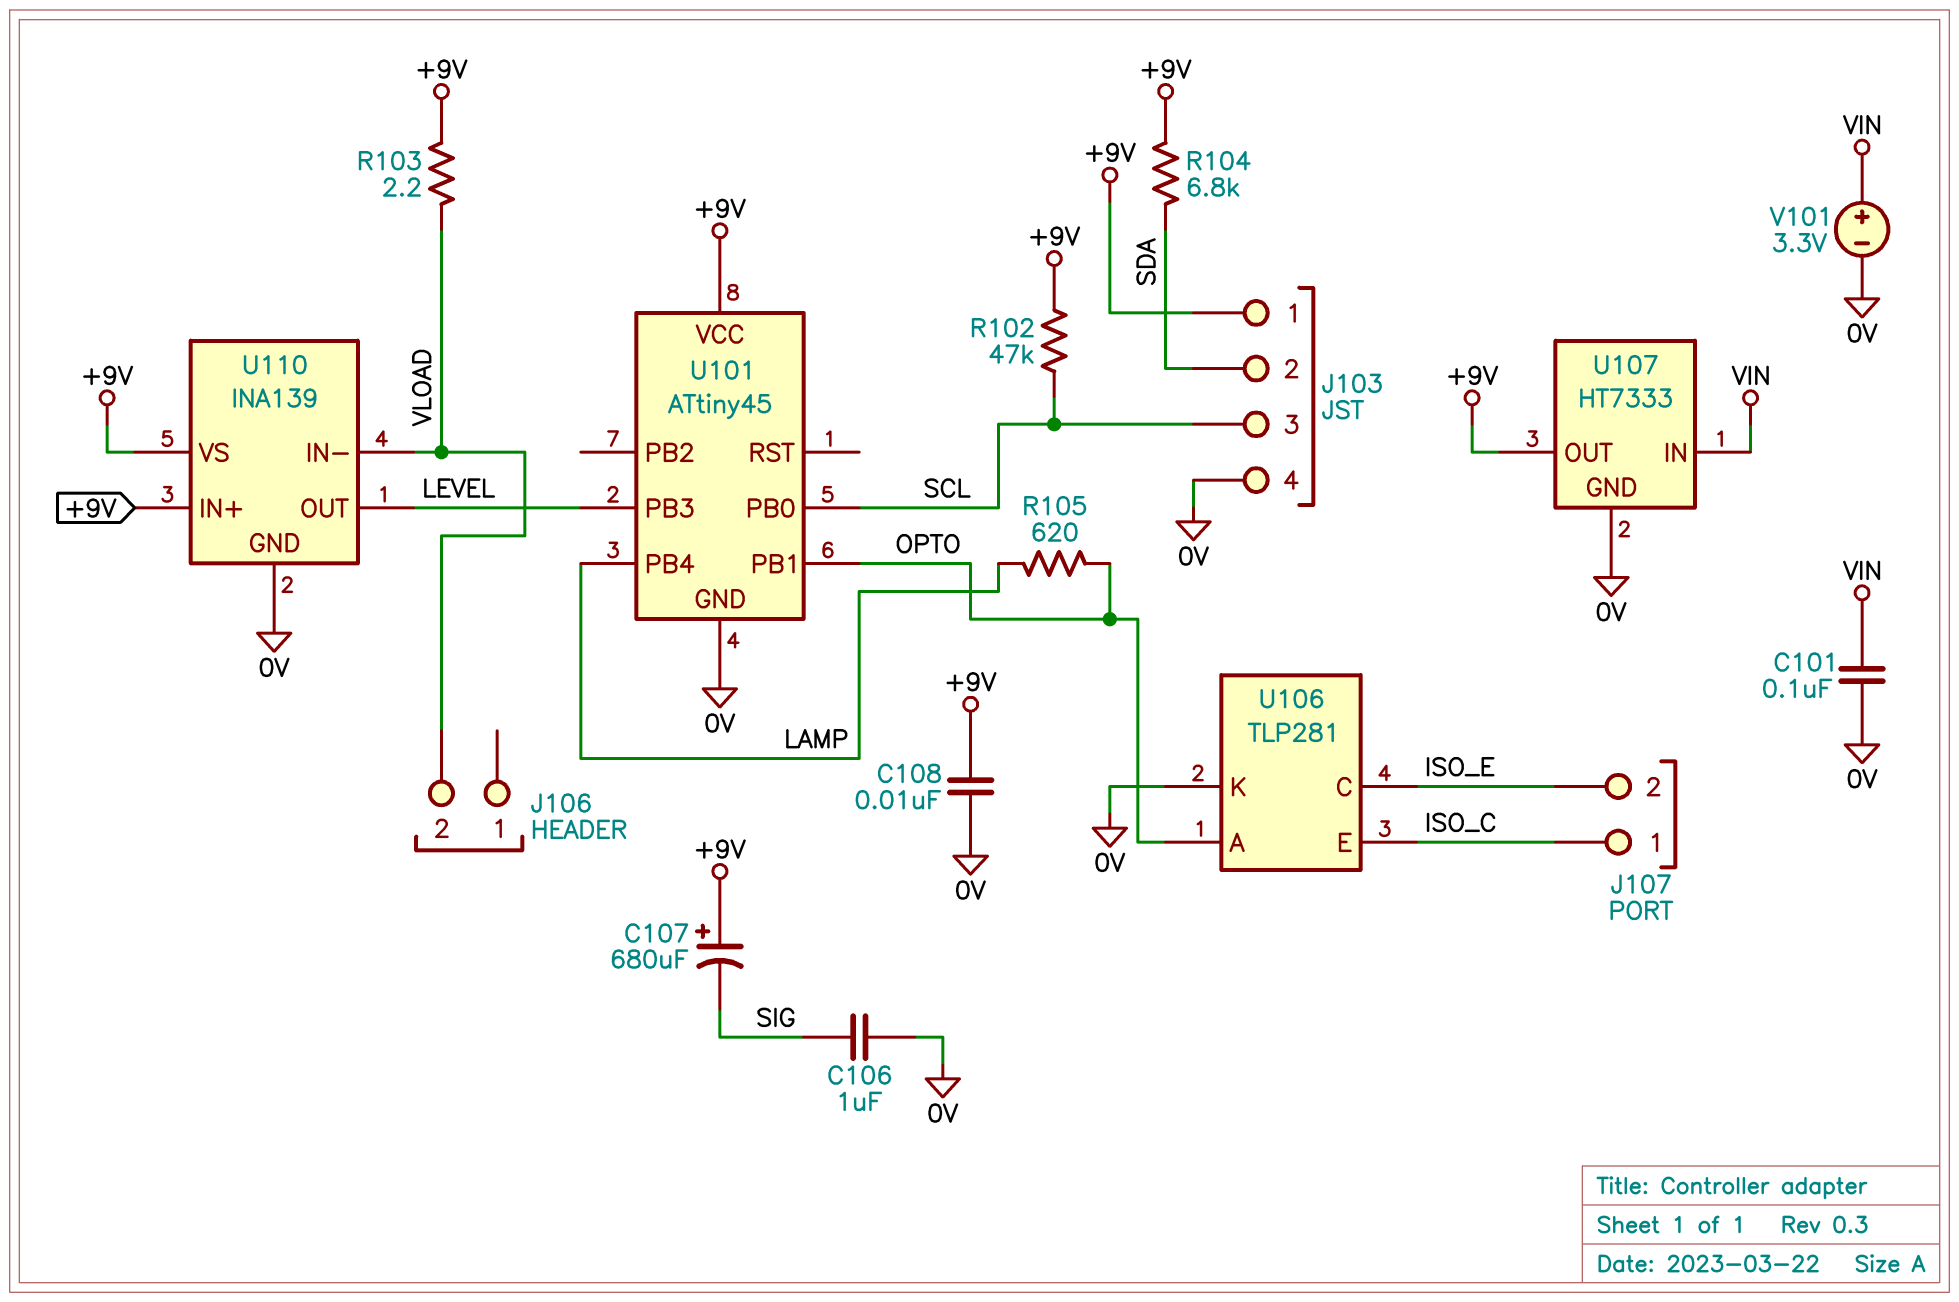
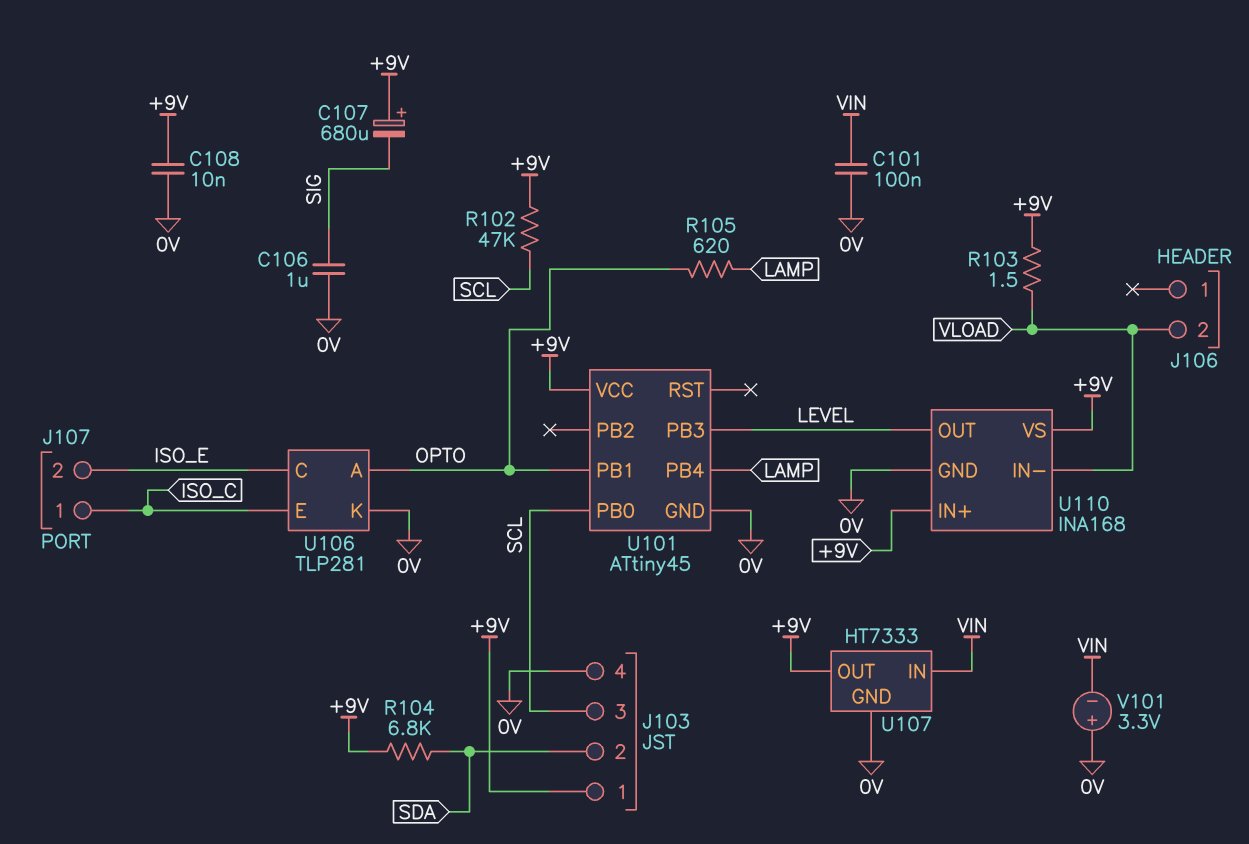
R103: 2.2 (+9V, VLOAD) -> 1.5 (+9V, VLOAD)
U110: INA139 -> INA168
V101: 3.3V (plus VIN, minus 0V) -> 3.3V (plus 0V, minus VIN)

